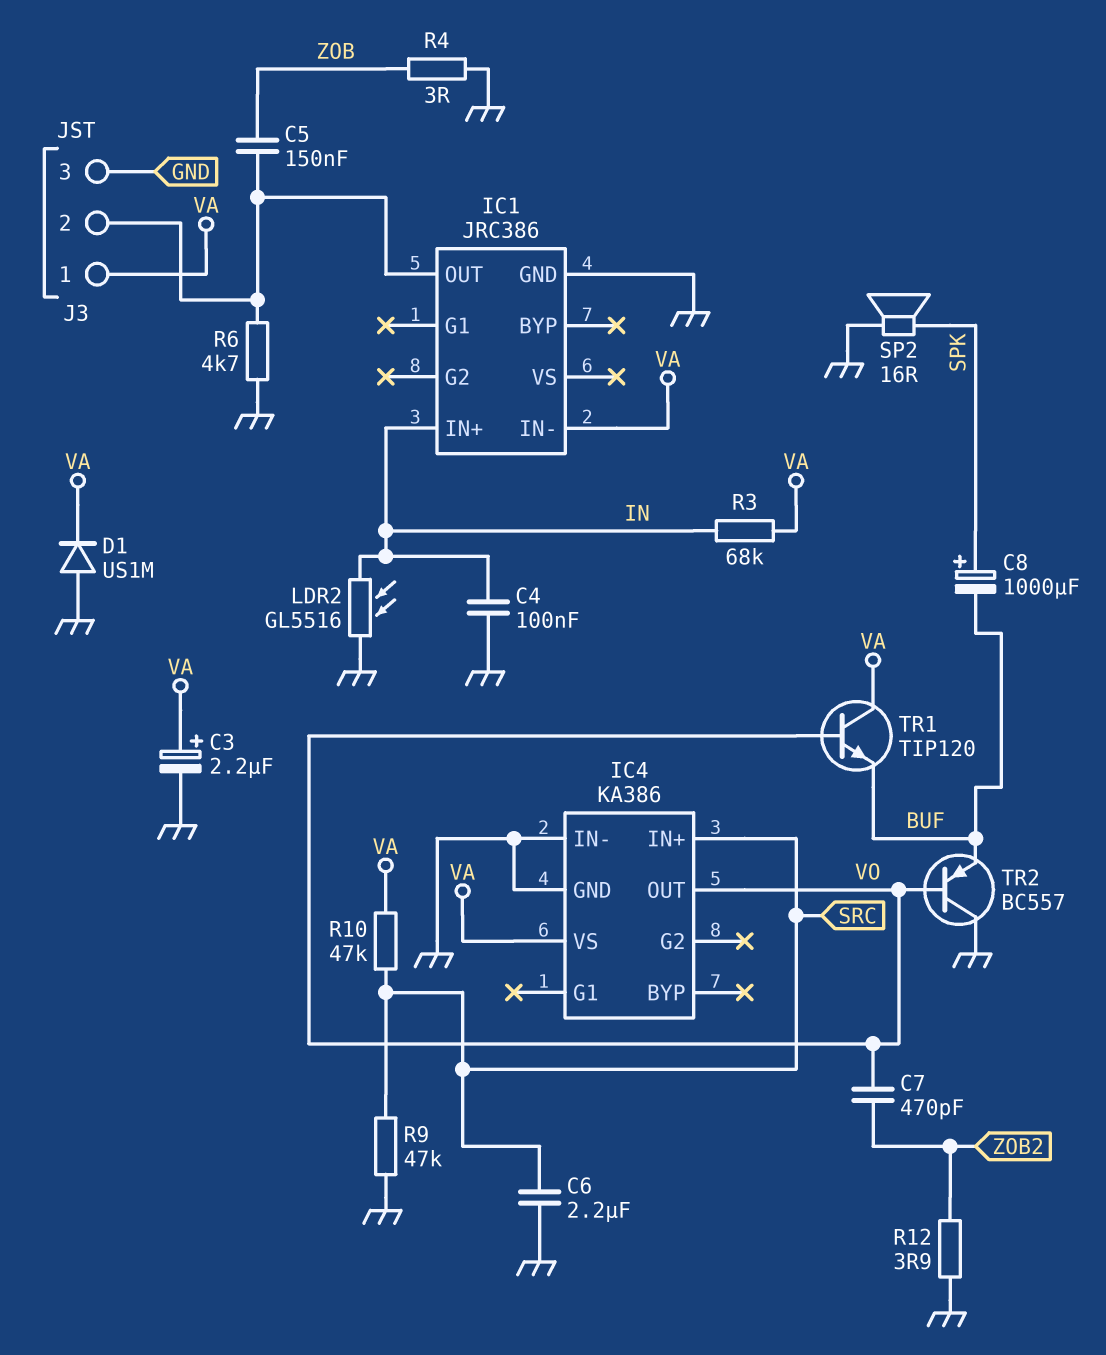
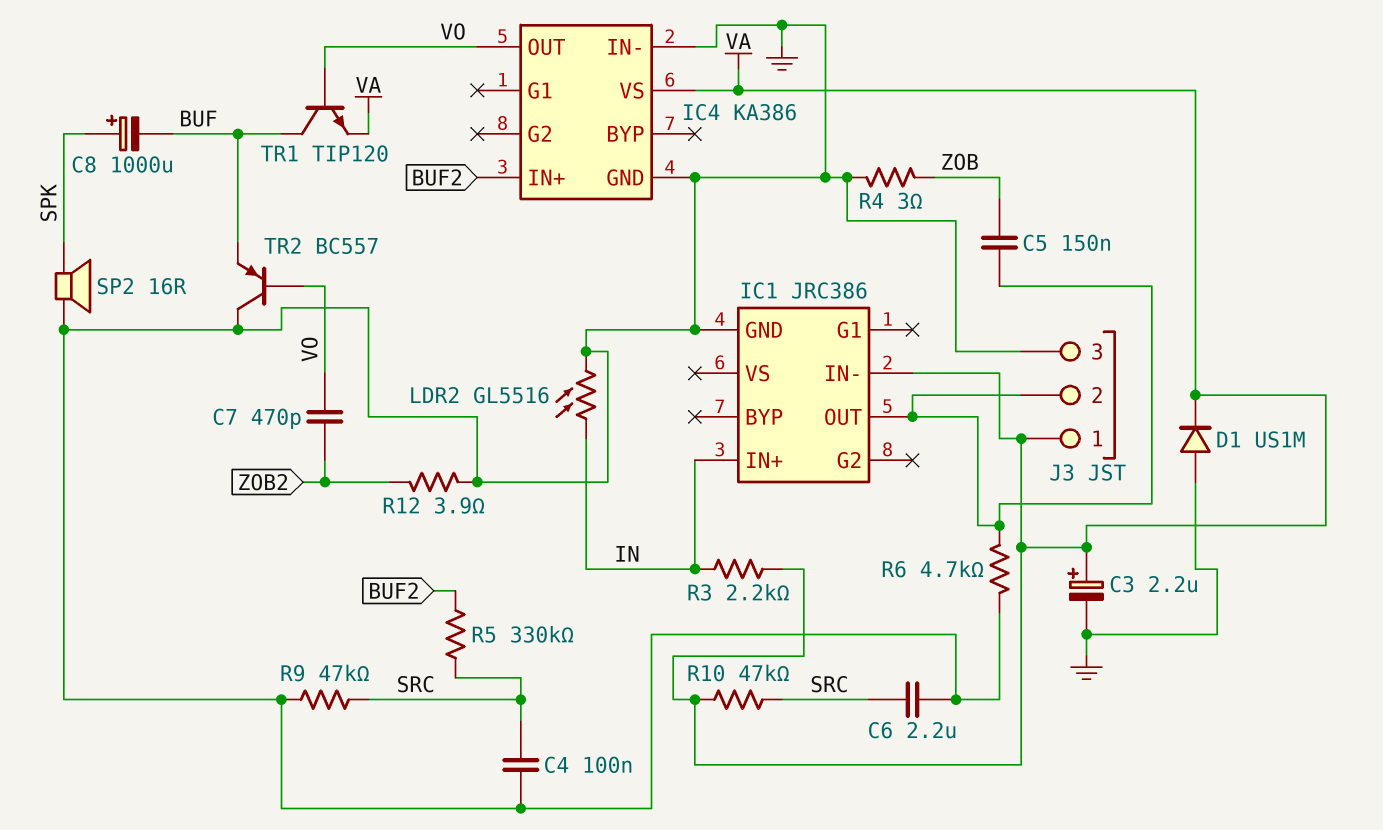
C4: 100nF (GND, IN) -> 100nF (GND, SRC)
IC4 pin IN+: SRC -> BUF2
R3: 68k (IN, VA) -> 2.2k (IN, VA)
R5: none -> 330k (BUF2, SRC)
TR1: NPN TIP120 (B VO, C VA, E BUF) -> NPN TIP120 (B VO, C BUF, E VA)

